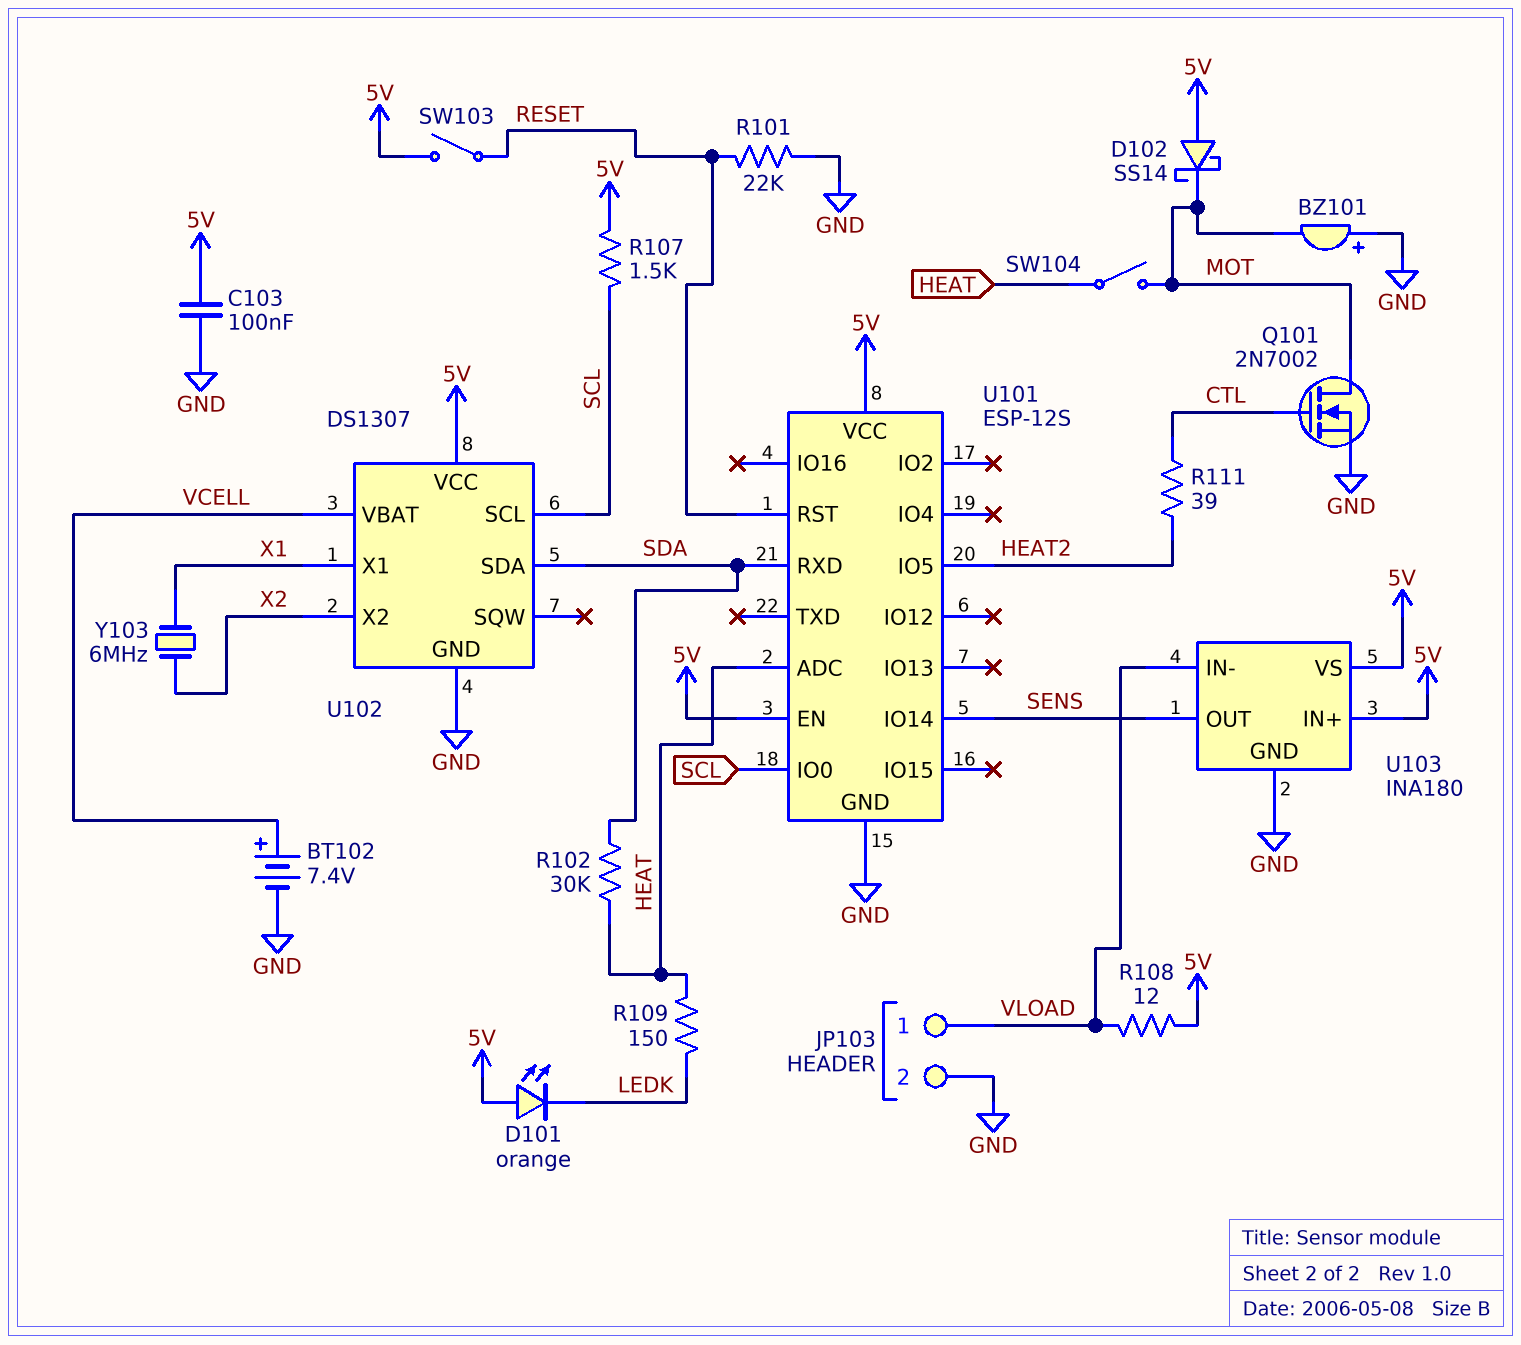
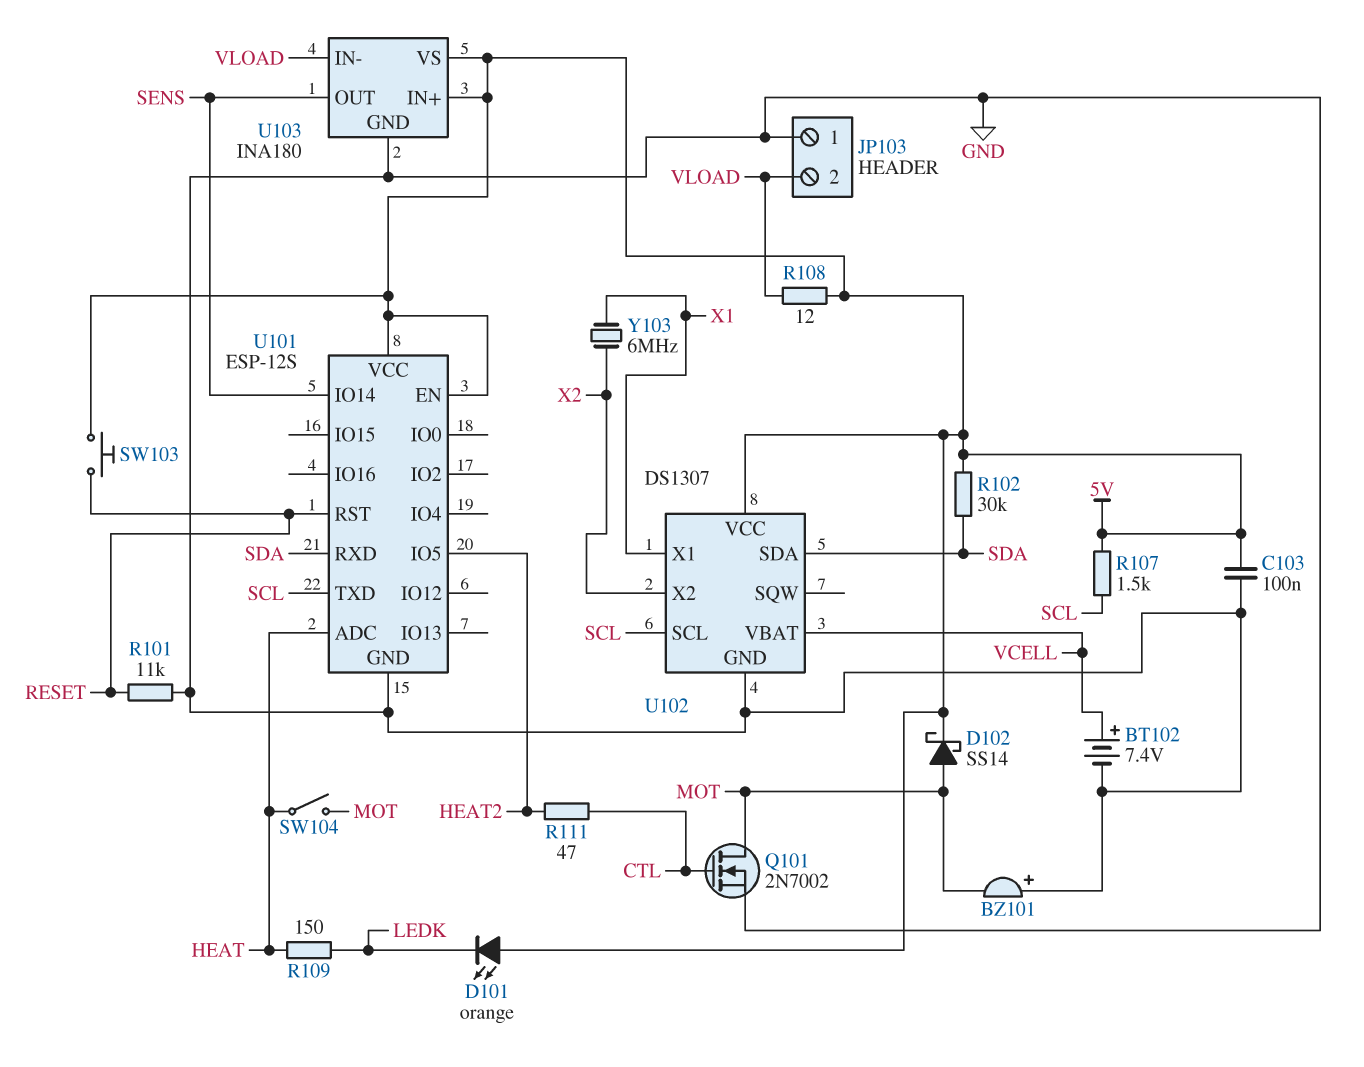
D102: schottky SS14 (A 5V, K MOT) -> schottky SS14 (A MOT, K 5V)
JP103 pin 1: VLOAD -> GND
JP103 pin 2: GND -> VLOAD
R101: 22k (GND, RESET) -> 11k (GND, RESET)
R102: 30k (HEAT, SDA) -> 30k (5V, SDA)
R111: 39 (CTL, HEAT2) -> 47 (CTL, HEAT2)
SW103: switch (5V, RESET) -> button (5V, RESET)
U101 pin IO0: SCL -> none
U101 pin TXD: none -> SCL

